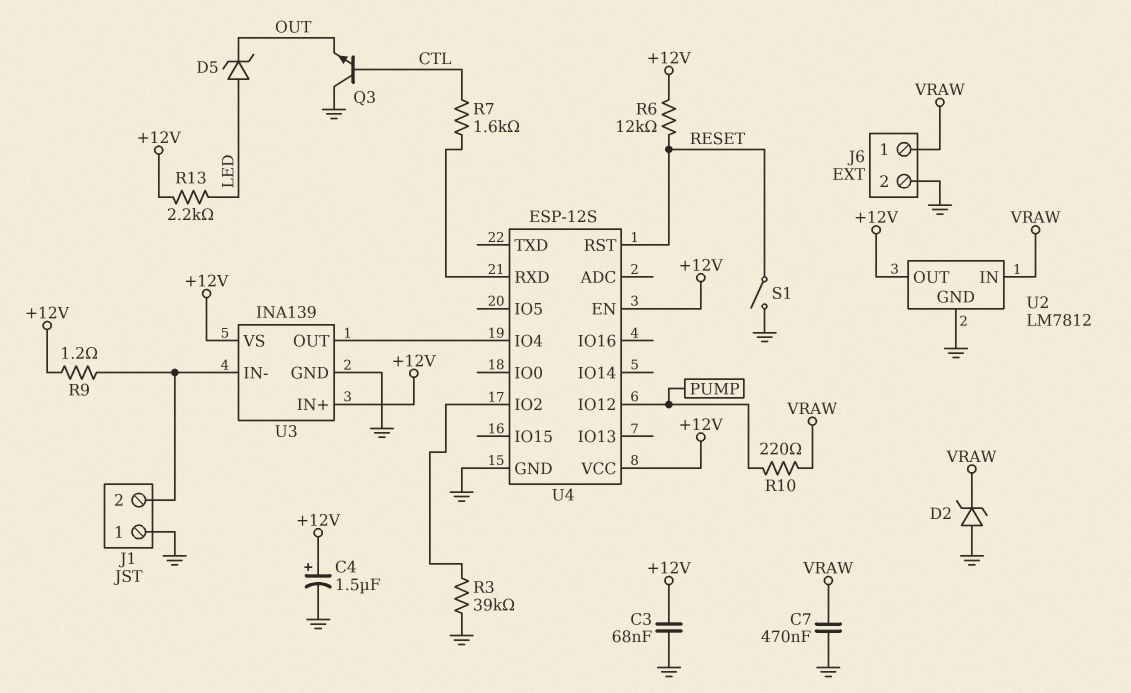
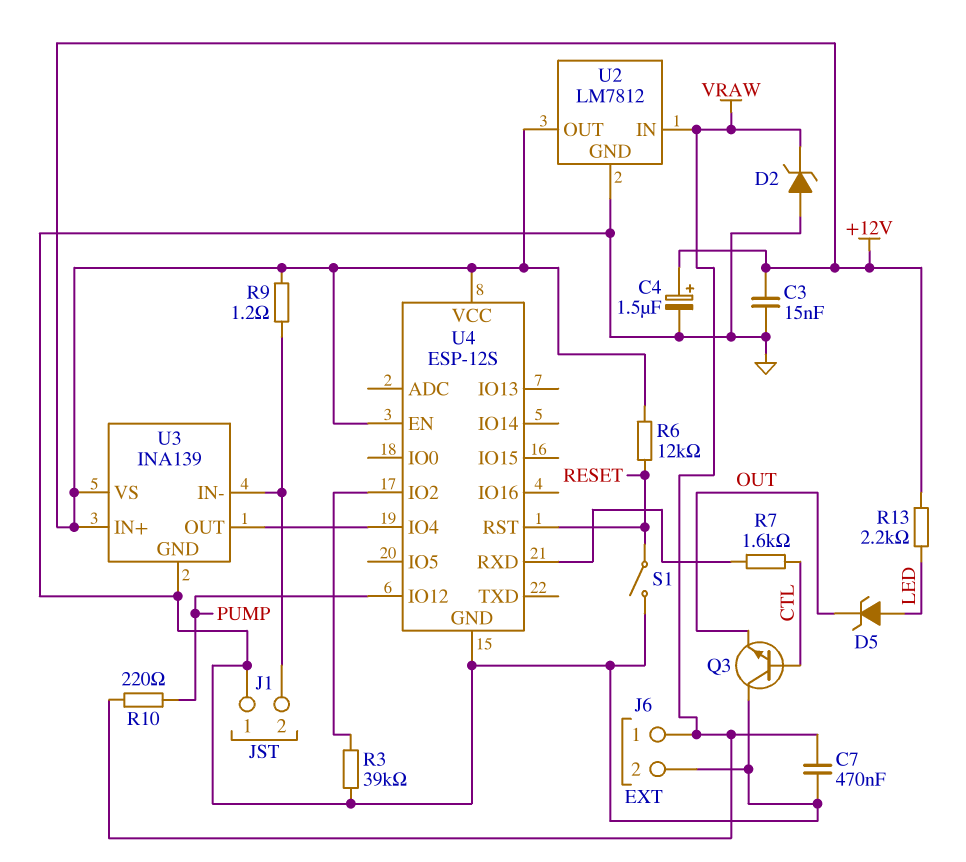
C3: 68nF (+12V, GND) -> 15nF (+12V, GND)

